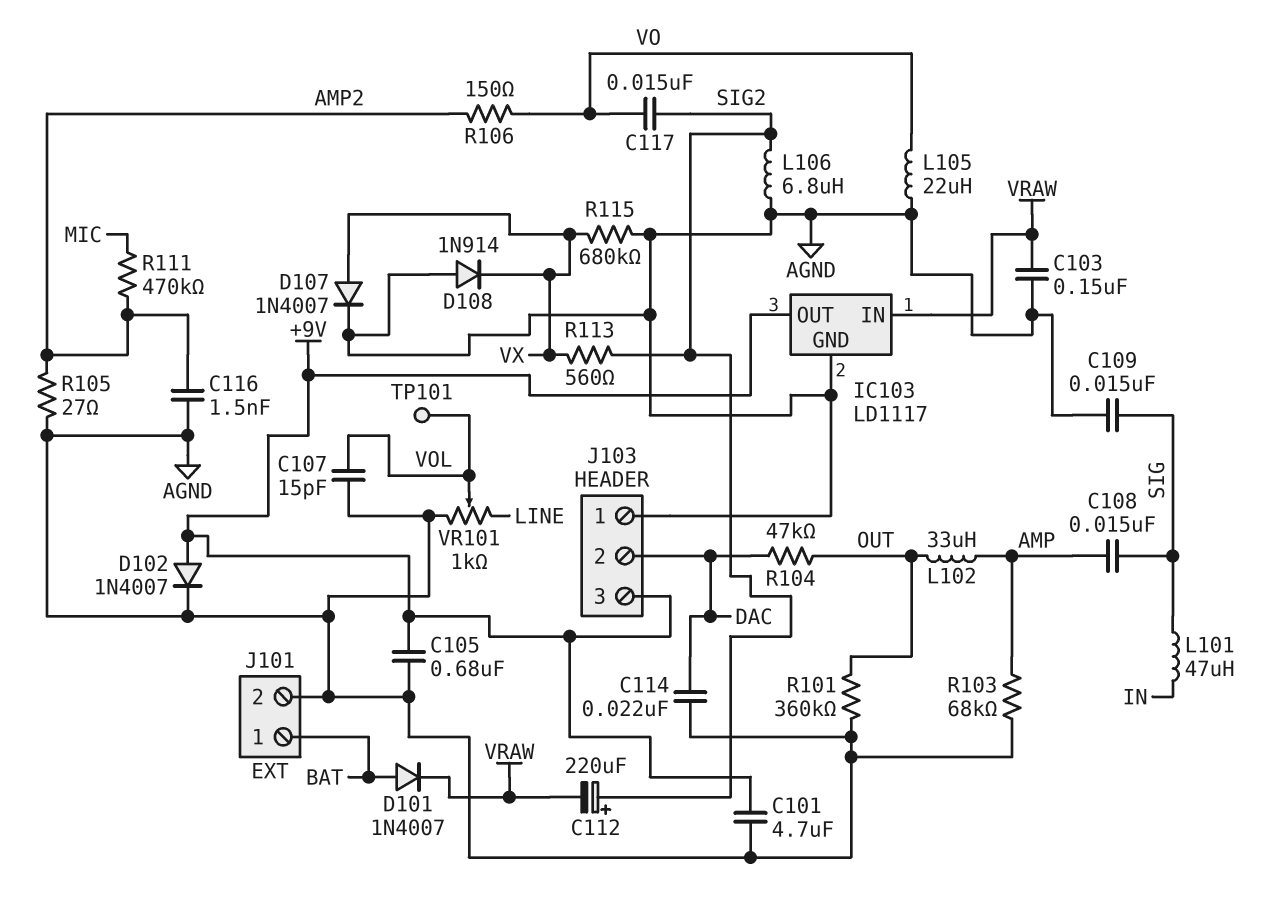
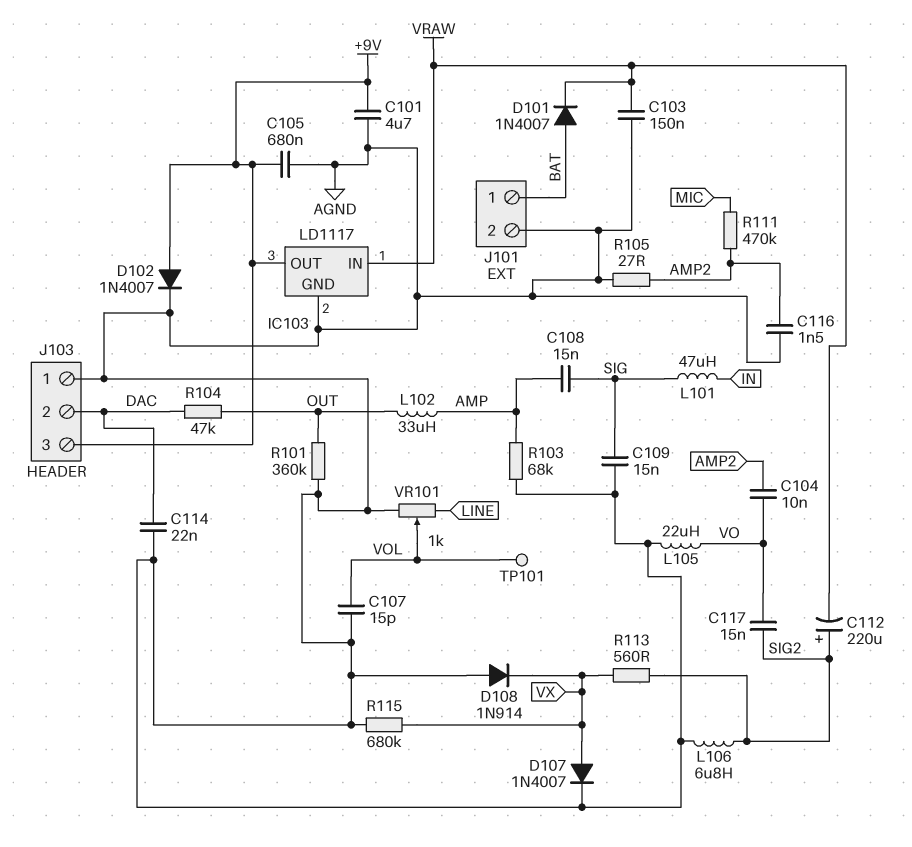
C104: none -> 10nF (AMP2, VO)
R106: 150 (AMP2, VO) -> none

